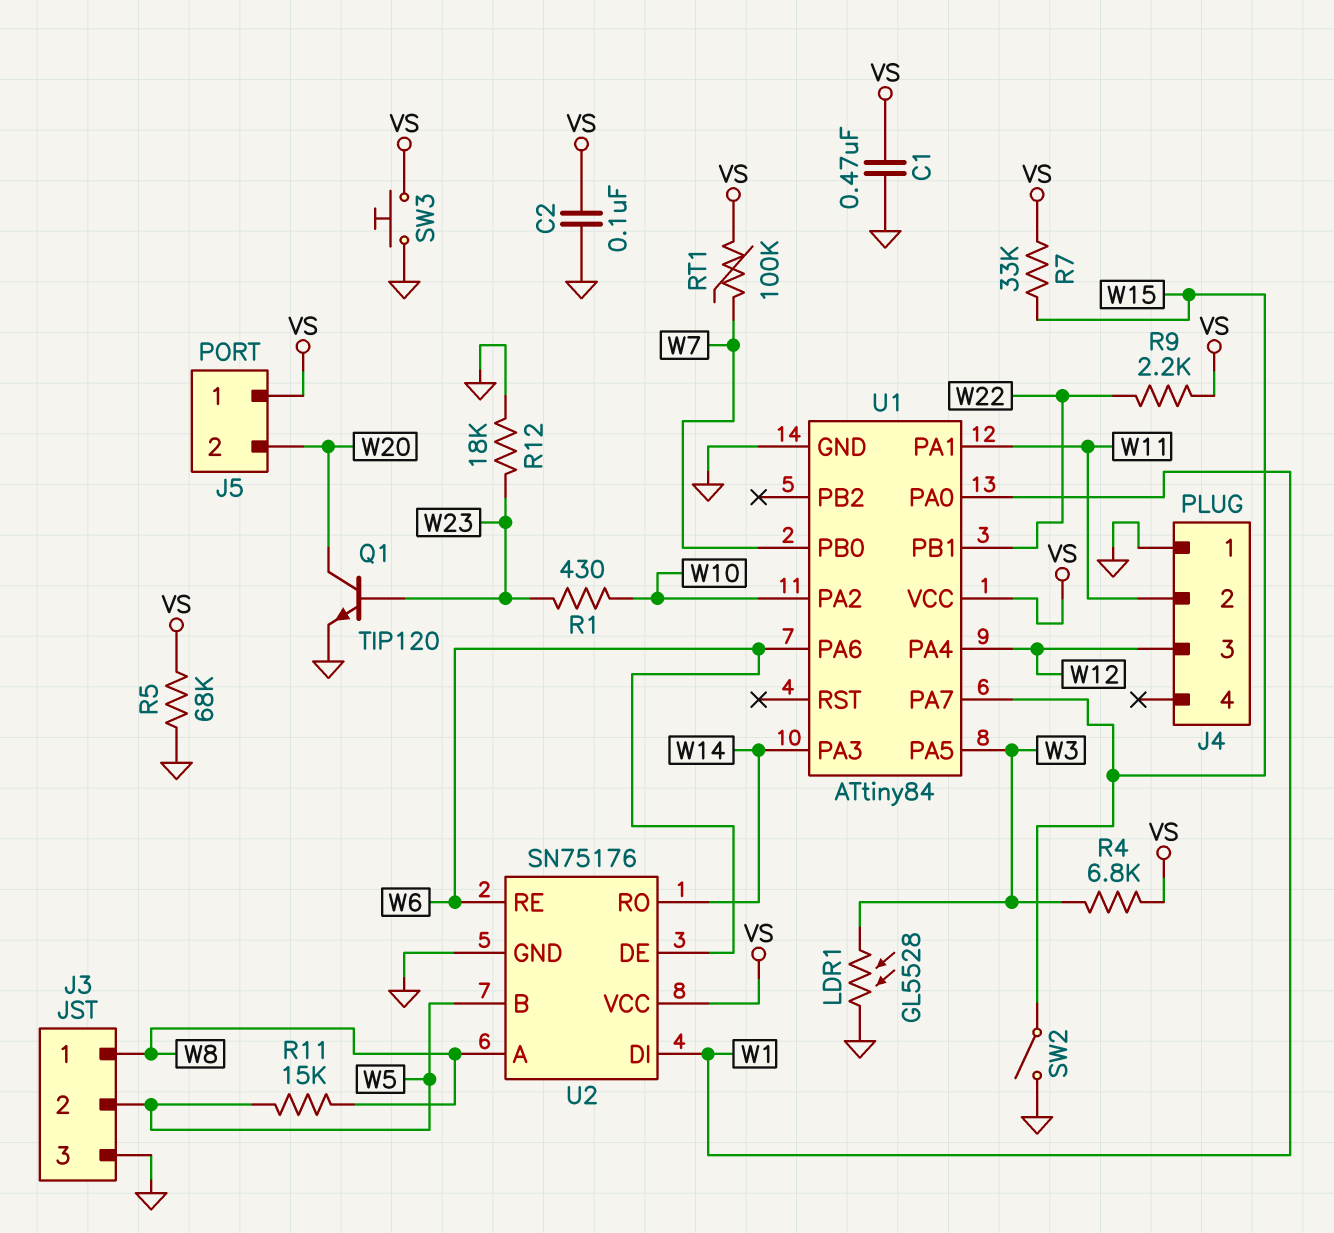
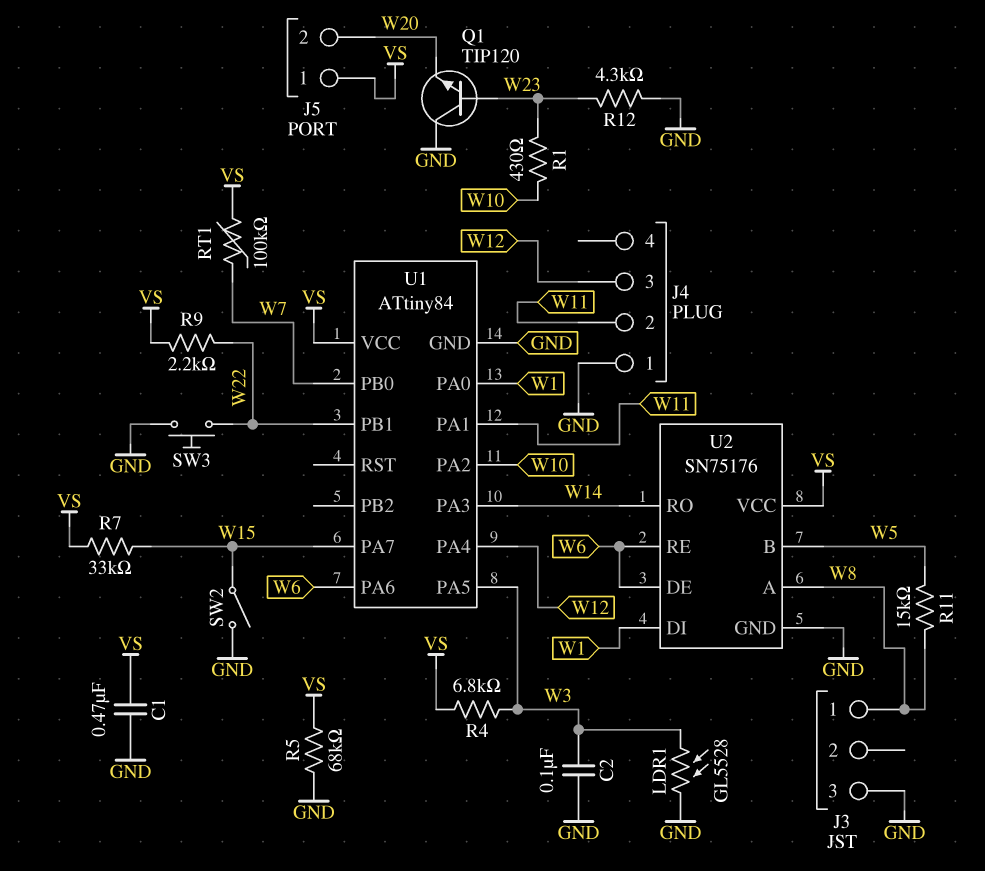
C2: 100nF (GND, VS) -> 100nF (GND, W3)
J3 pin 2: W5 -> none
Q1: NPN TIP120 (B W23, C W20, E GND) -> NPN TIP120 (B W23, C GND, E W20)
R12: 18k (GND, W23) -> 4.3k (GND, W23)
SW3: button (GND, VS) -> button (GND, W22)

